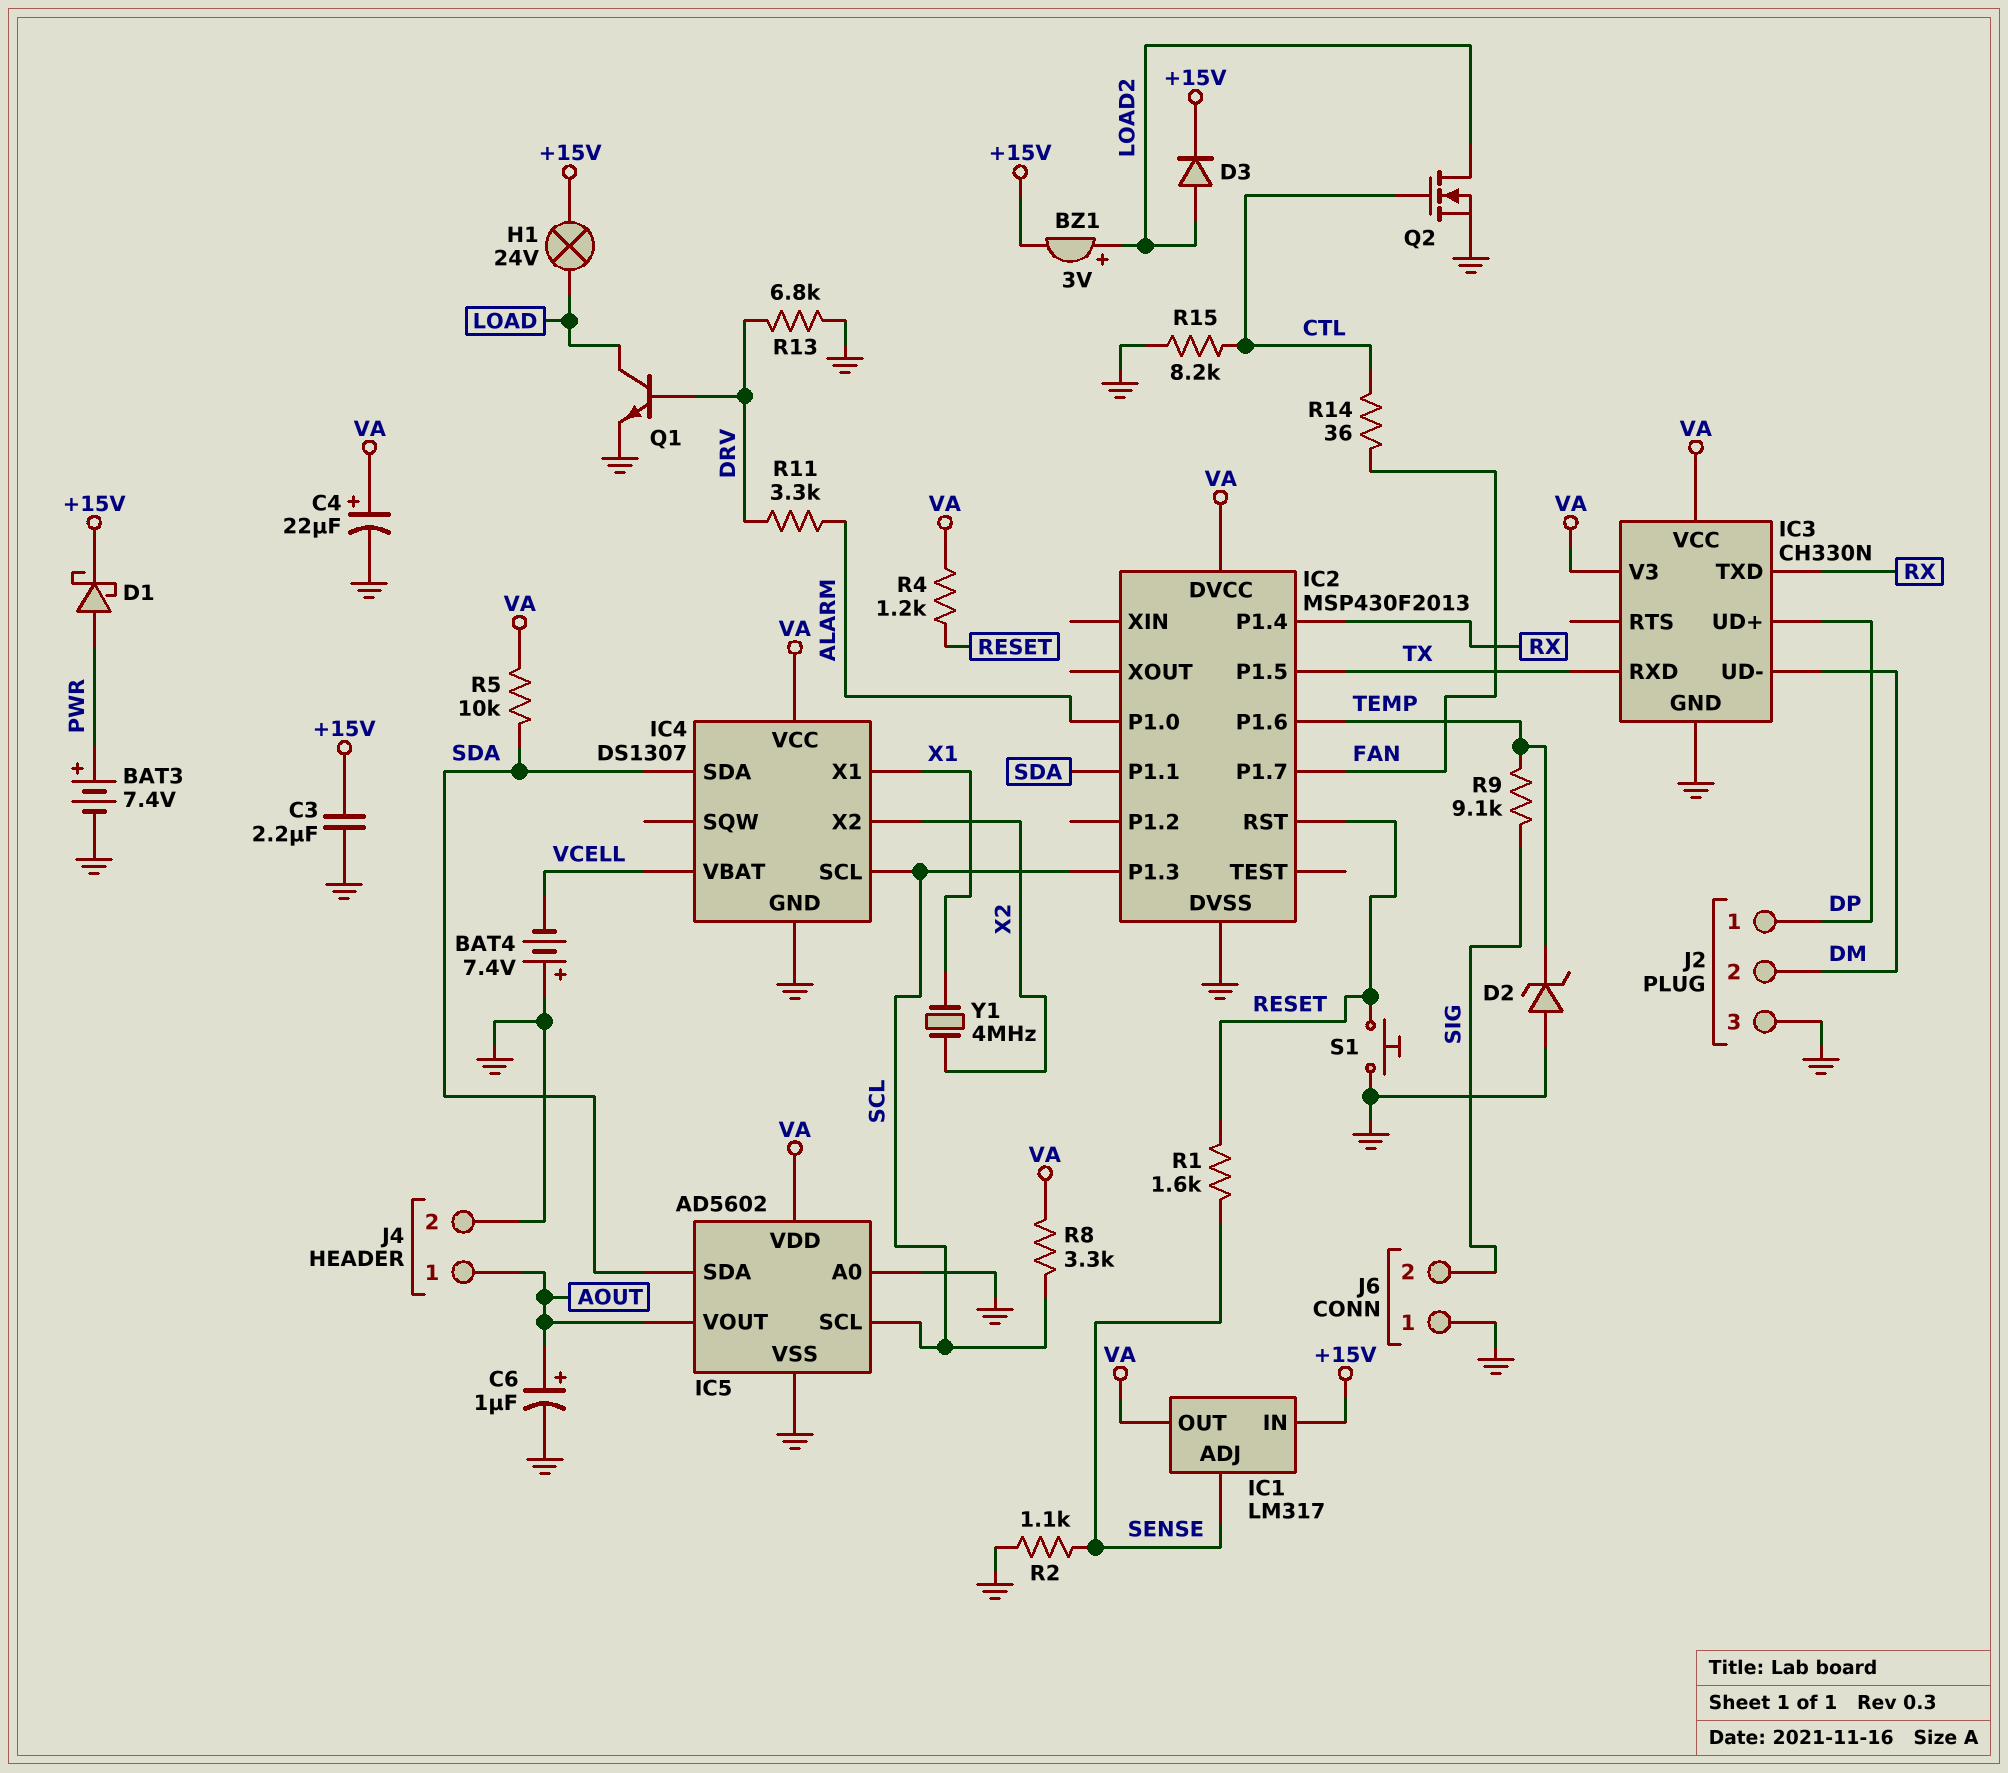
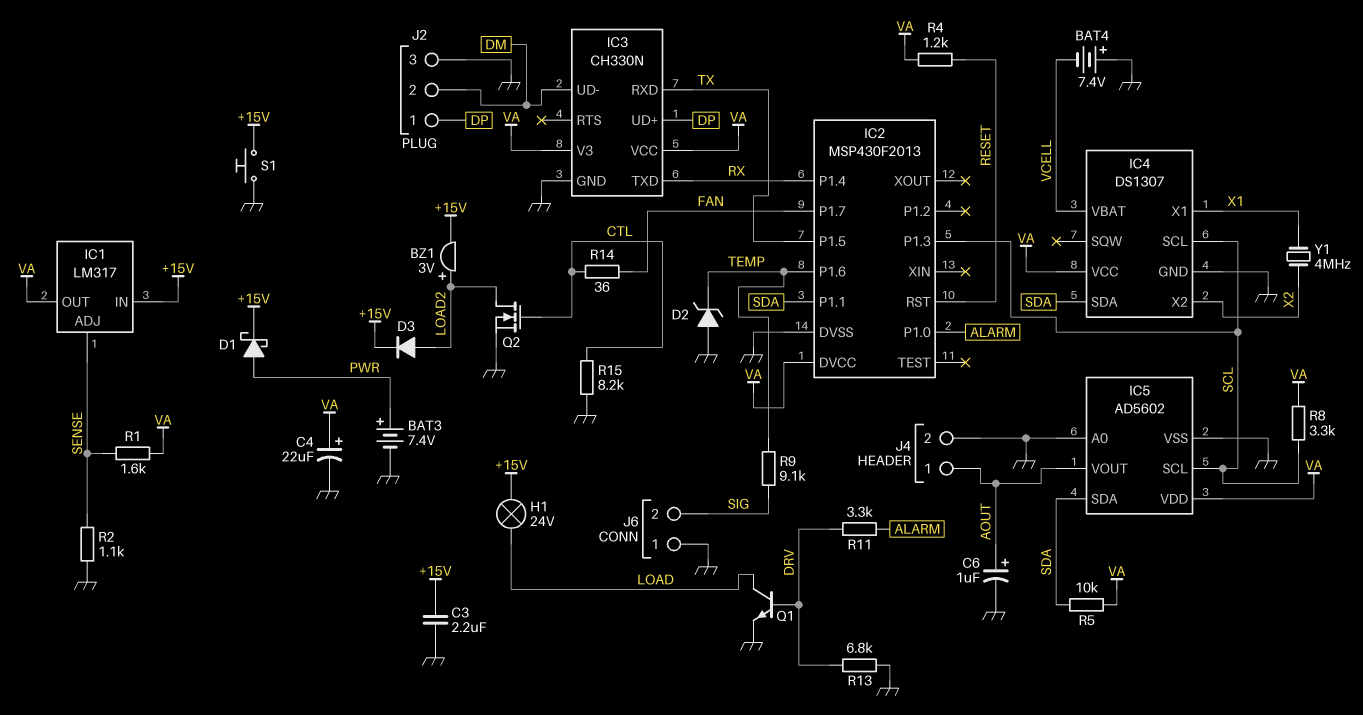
R1: 1.6k (RESET, SENSE) -> 1.6k (SENSE, VA)
S1: button (GND, RESET) -> button (+15V, GND)

